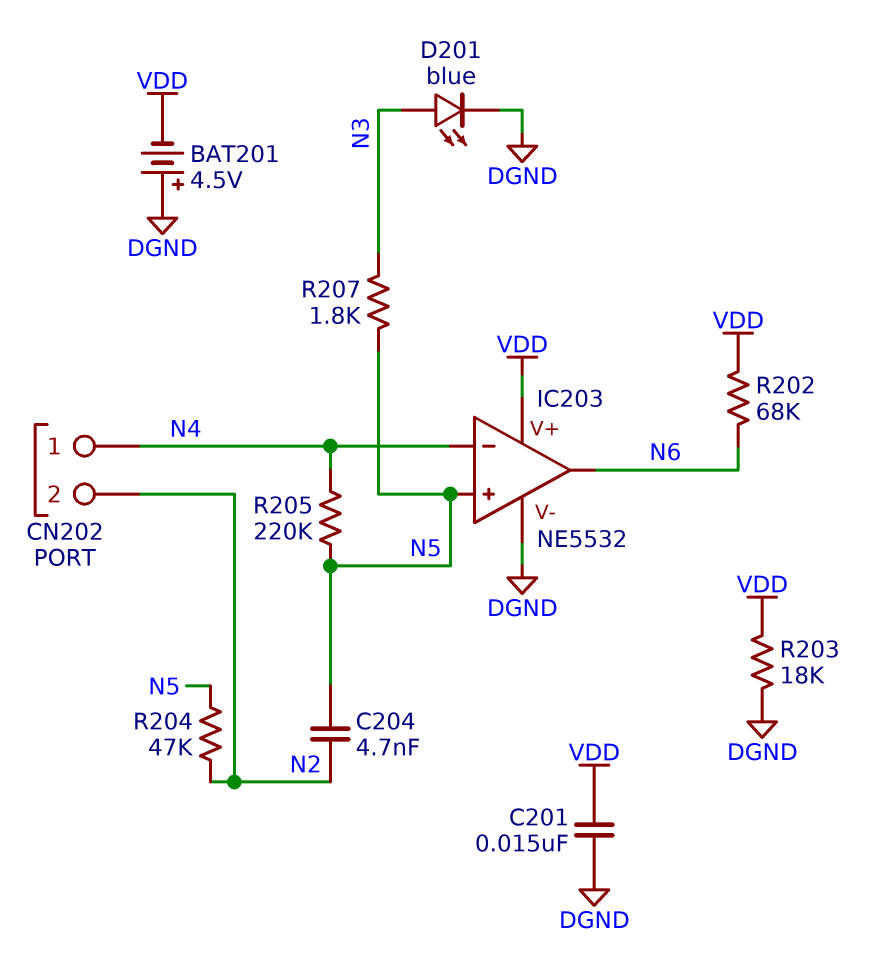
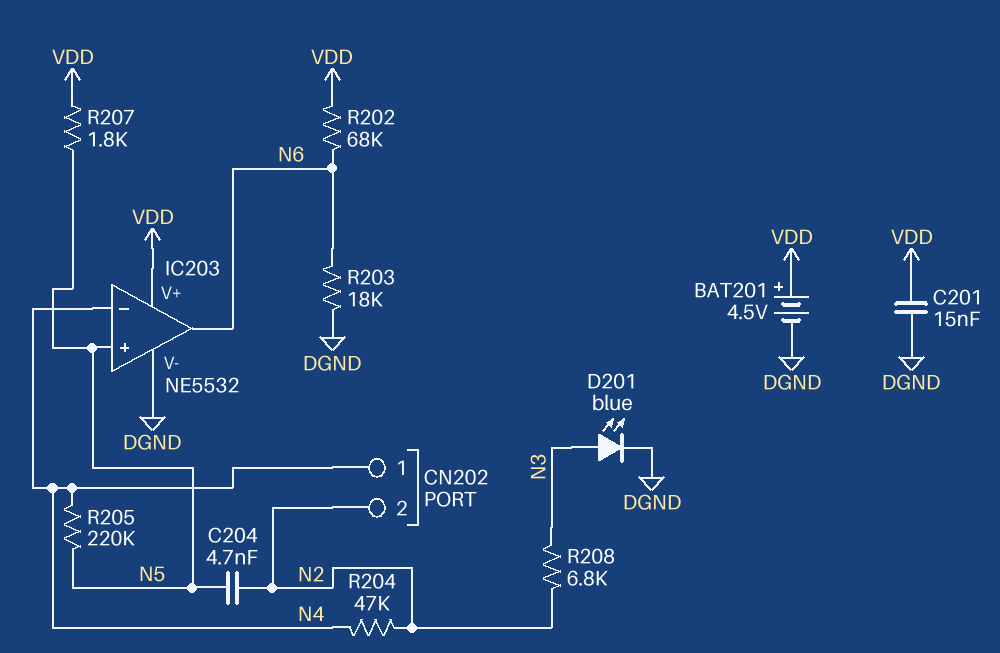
BAT201: 4.5V (plus DGND, minus VDD) -> 4.5V (plus VDD, minus DGND)
R203: 18k (DGND, VDD) -> 18k (DGND, N6)
R204: 47k (N2, N5) -> 47k (N2, N4)
R207: 1.8k (N3, N5) -> 1.8k (N5, VDD)
R208: none -> 6.8k (N2, N3)

